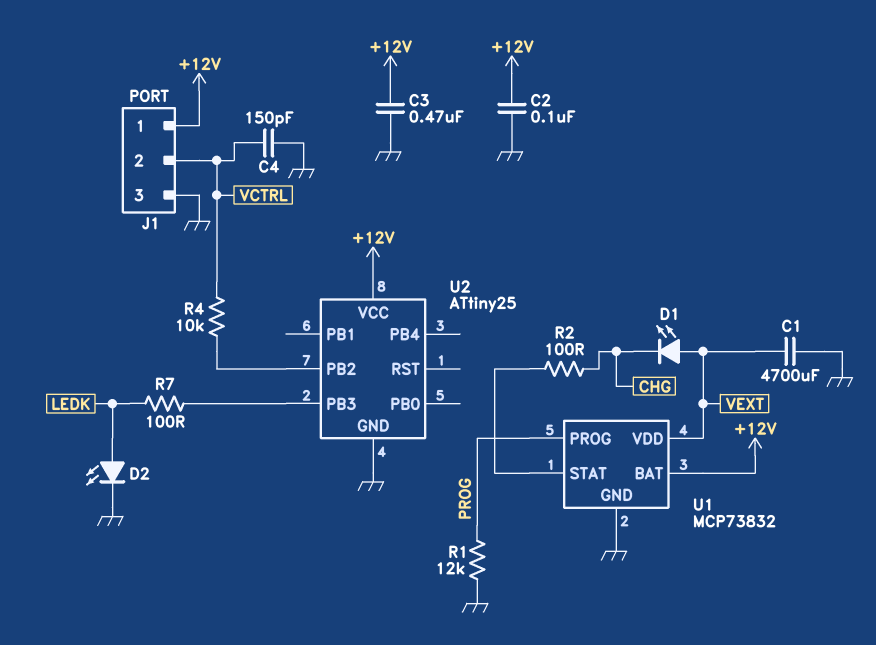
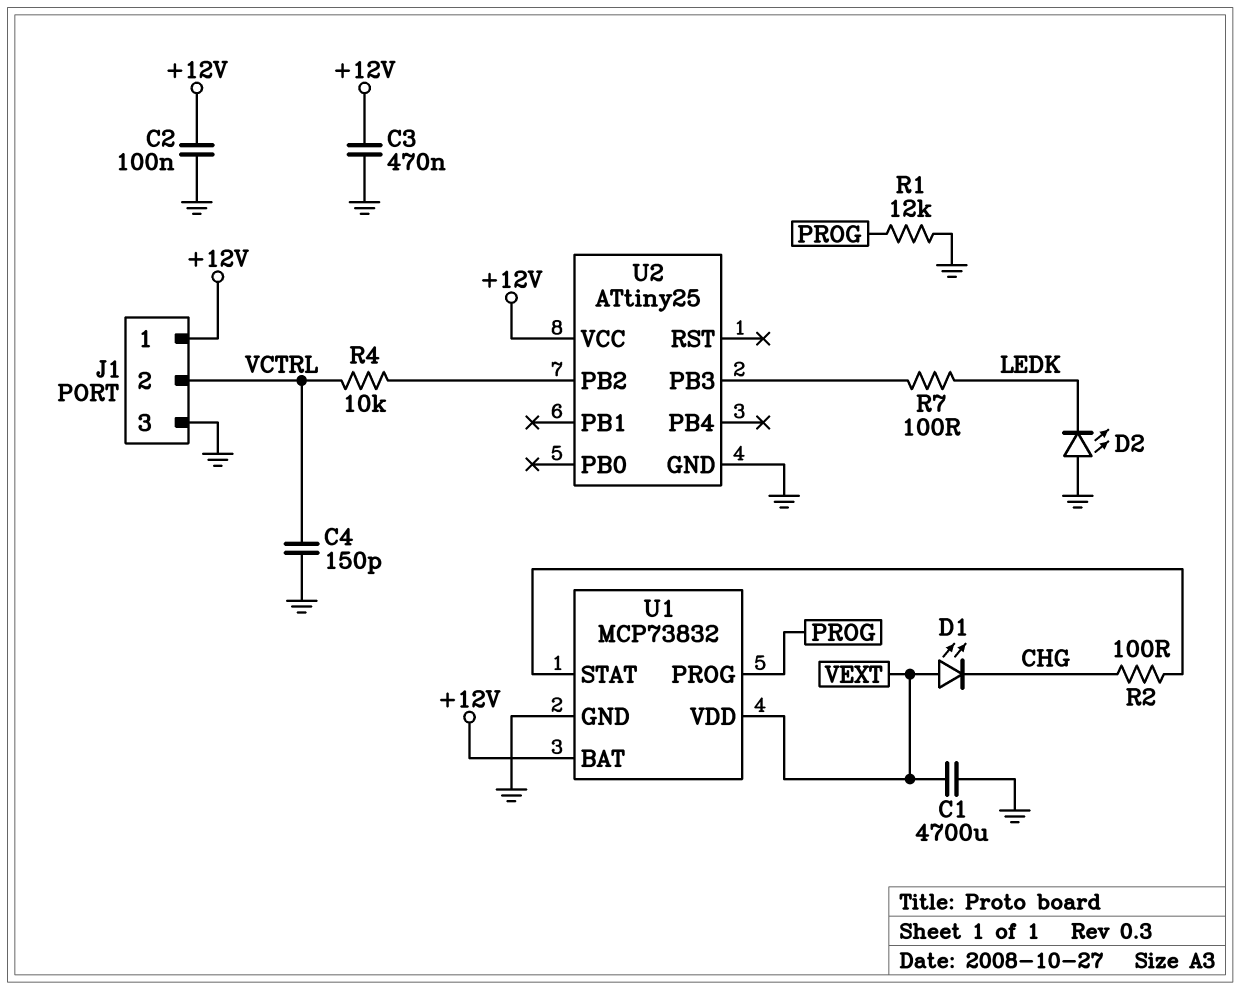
D2: LED (A LEDK, K GND) -> LED (A GND, K LEDK)

